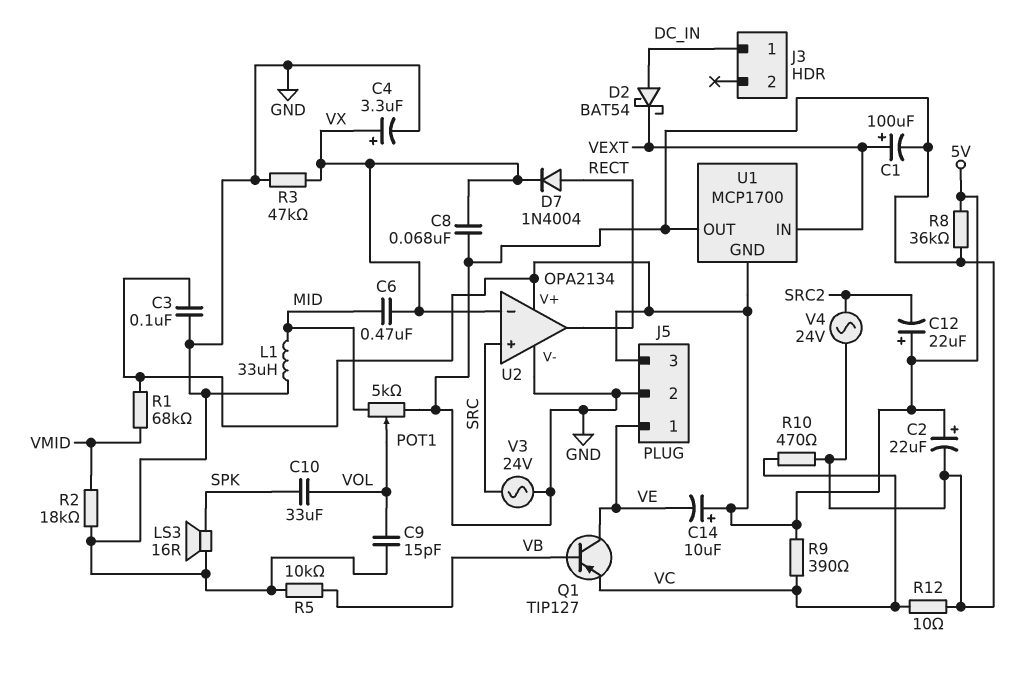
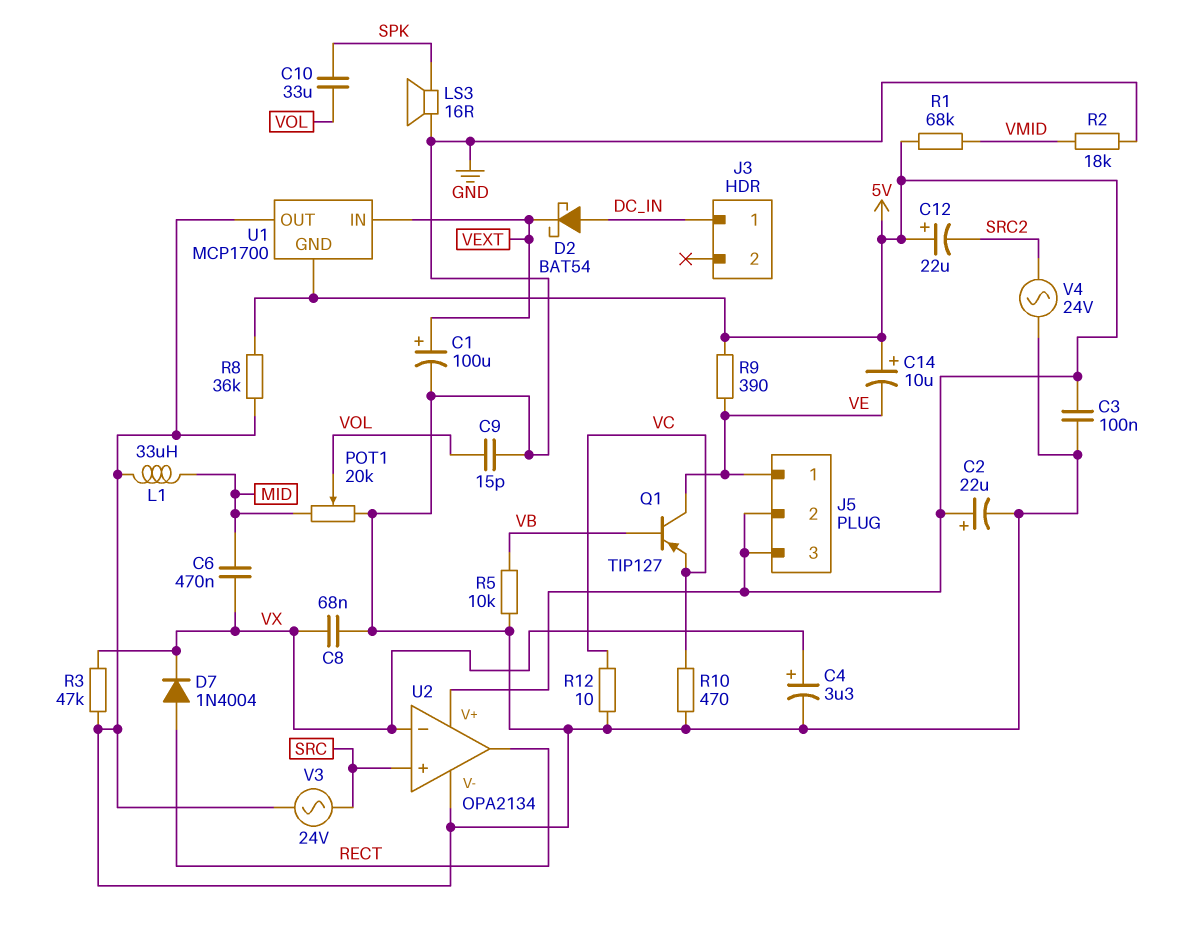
J5 pin 2: GND -> 5V
POT1: 5k (GND, MID, wiper VOL) -> 20k (GND, MID, wiper VOL)
R9: 390 (5V, VC) -> 390 (5V, VE)

